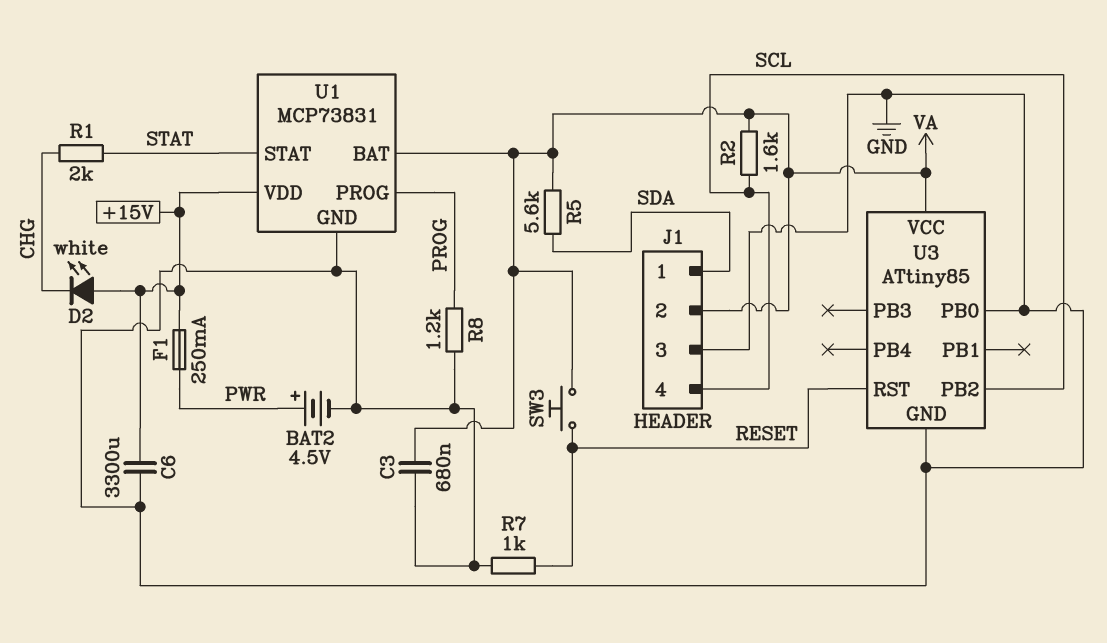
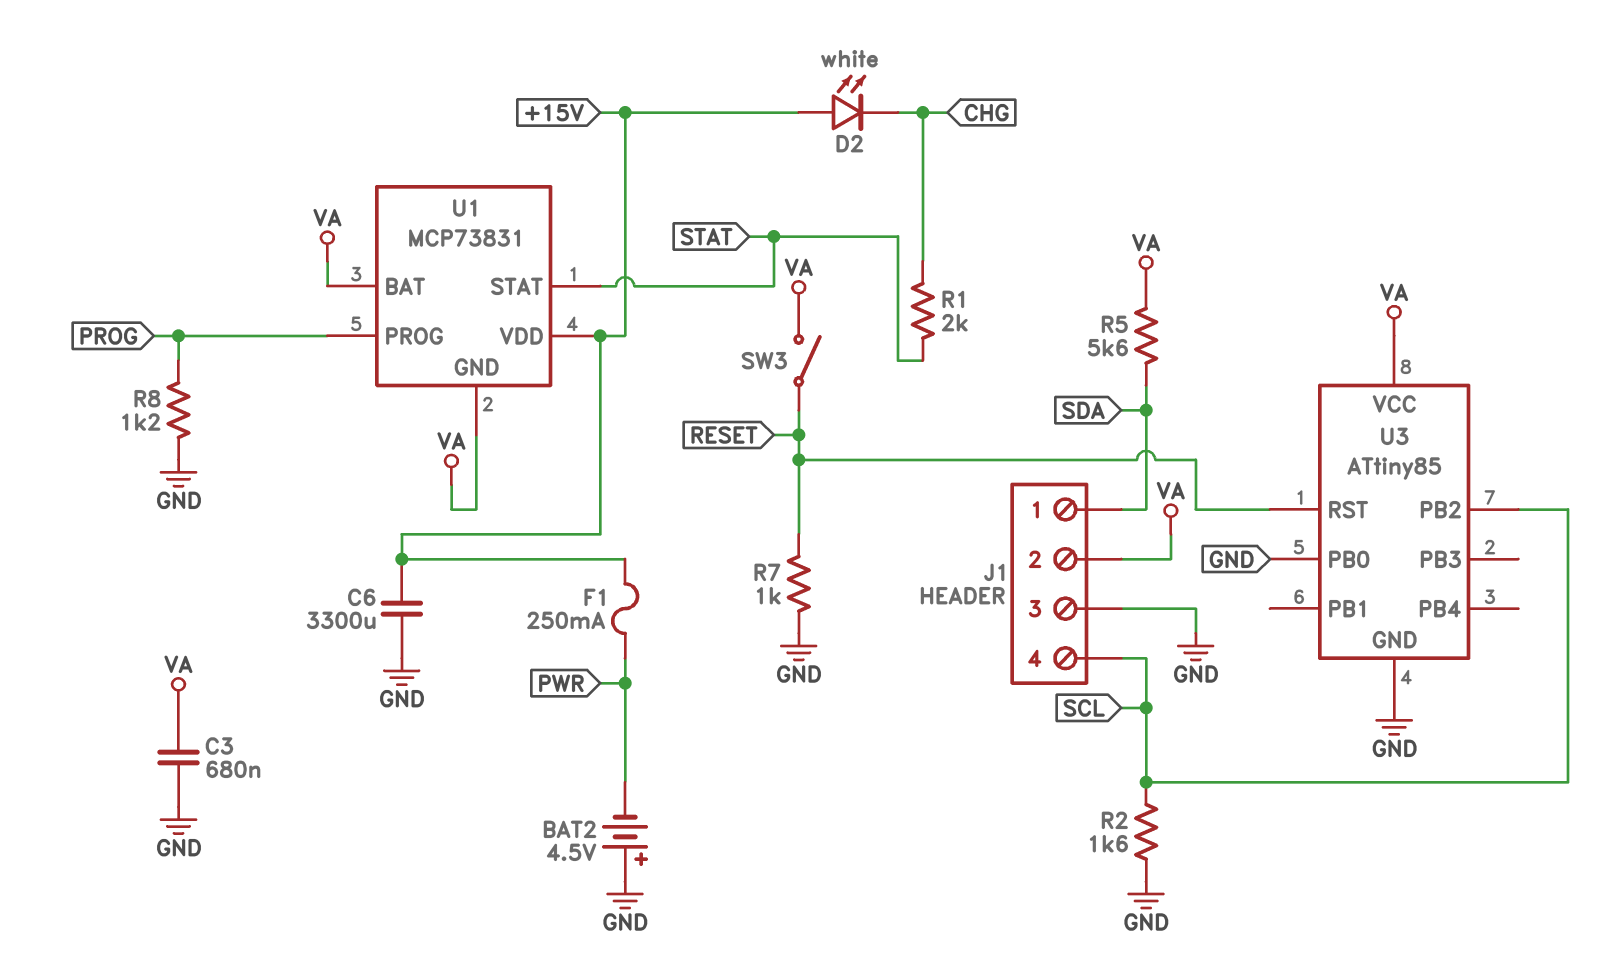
BAT2: 4.5V (plus PWR, minus GND) -> 4.5V (plus GND, minus PWR)
R2: 1.6k (SCL, VA) -> 1.6k (GND, SCL)
SW3: button (RESET, VA) -> switch (RESET, VA)
U1 pin GND: GND -> VA

